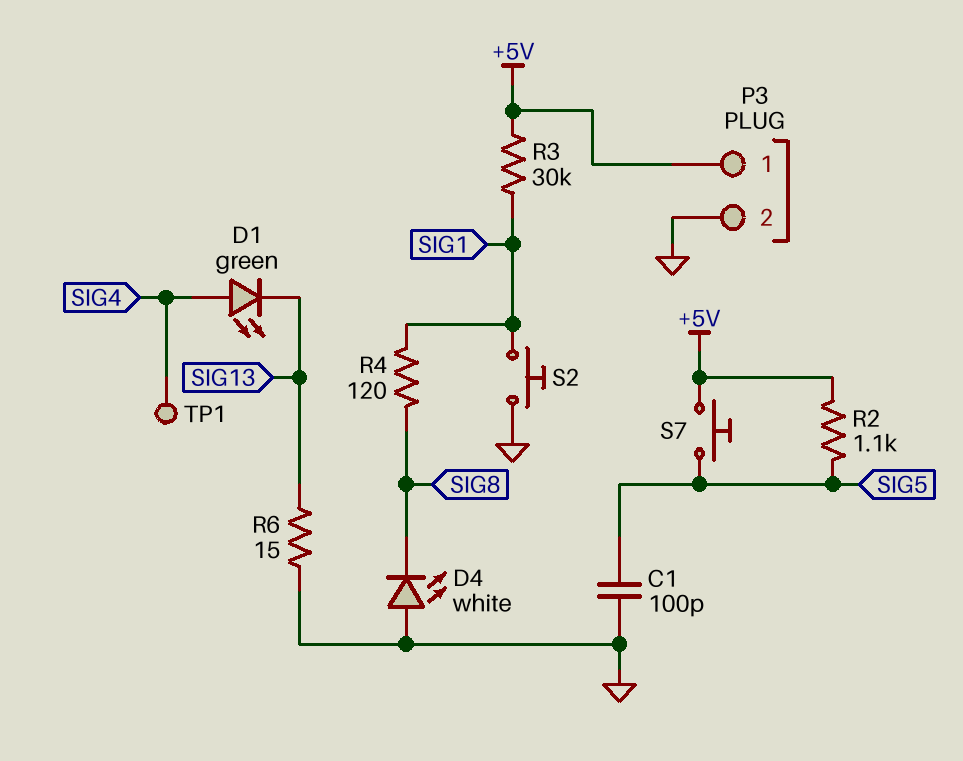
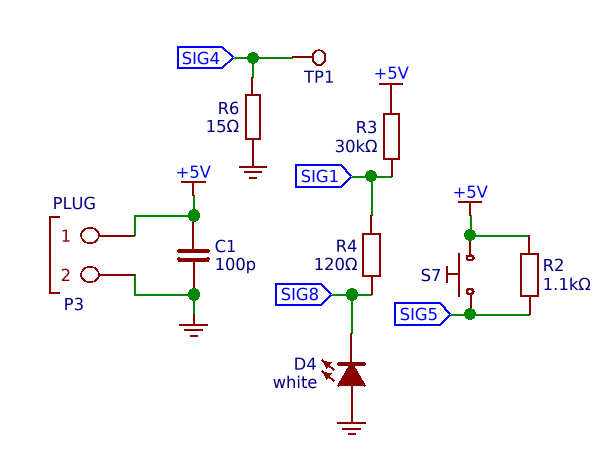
C1: 100pF (GND, SIG5) -> 100pF (+5V, GND)
D1: LED green (A SIG4, K SIG13) -> none
R6: 15 (GND, SIG13) -> 15 (GND, SIG4)
S2: button (GND, SIG1) -> none

